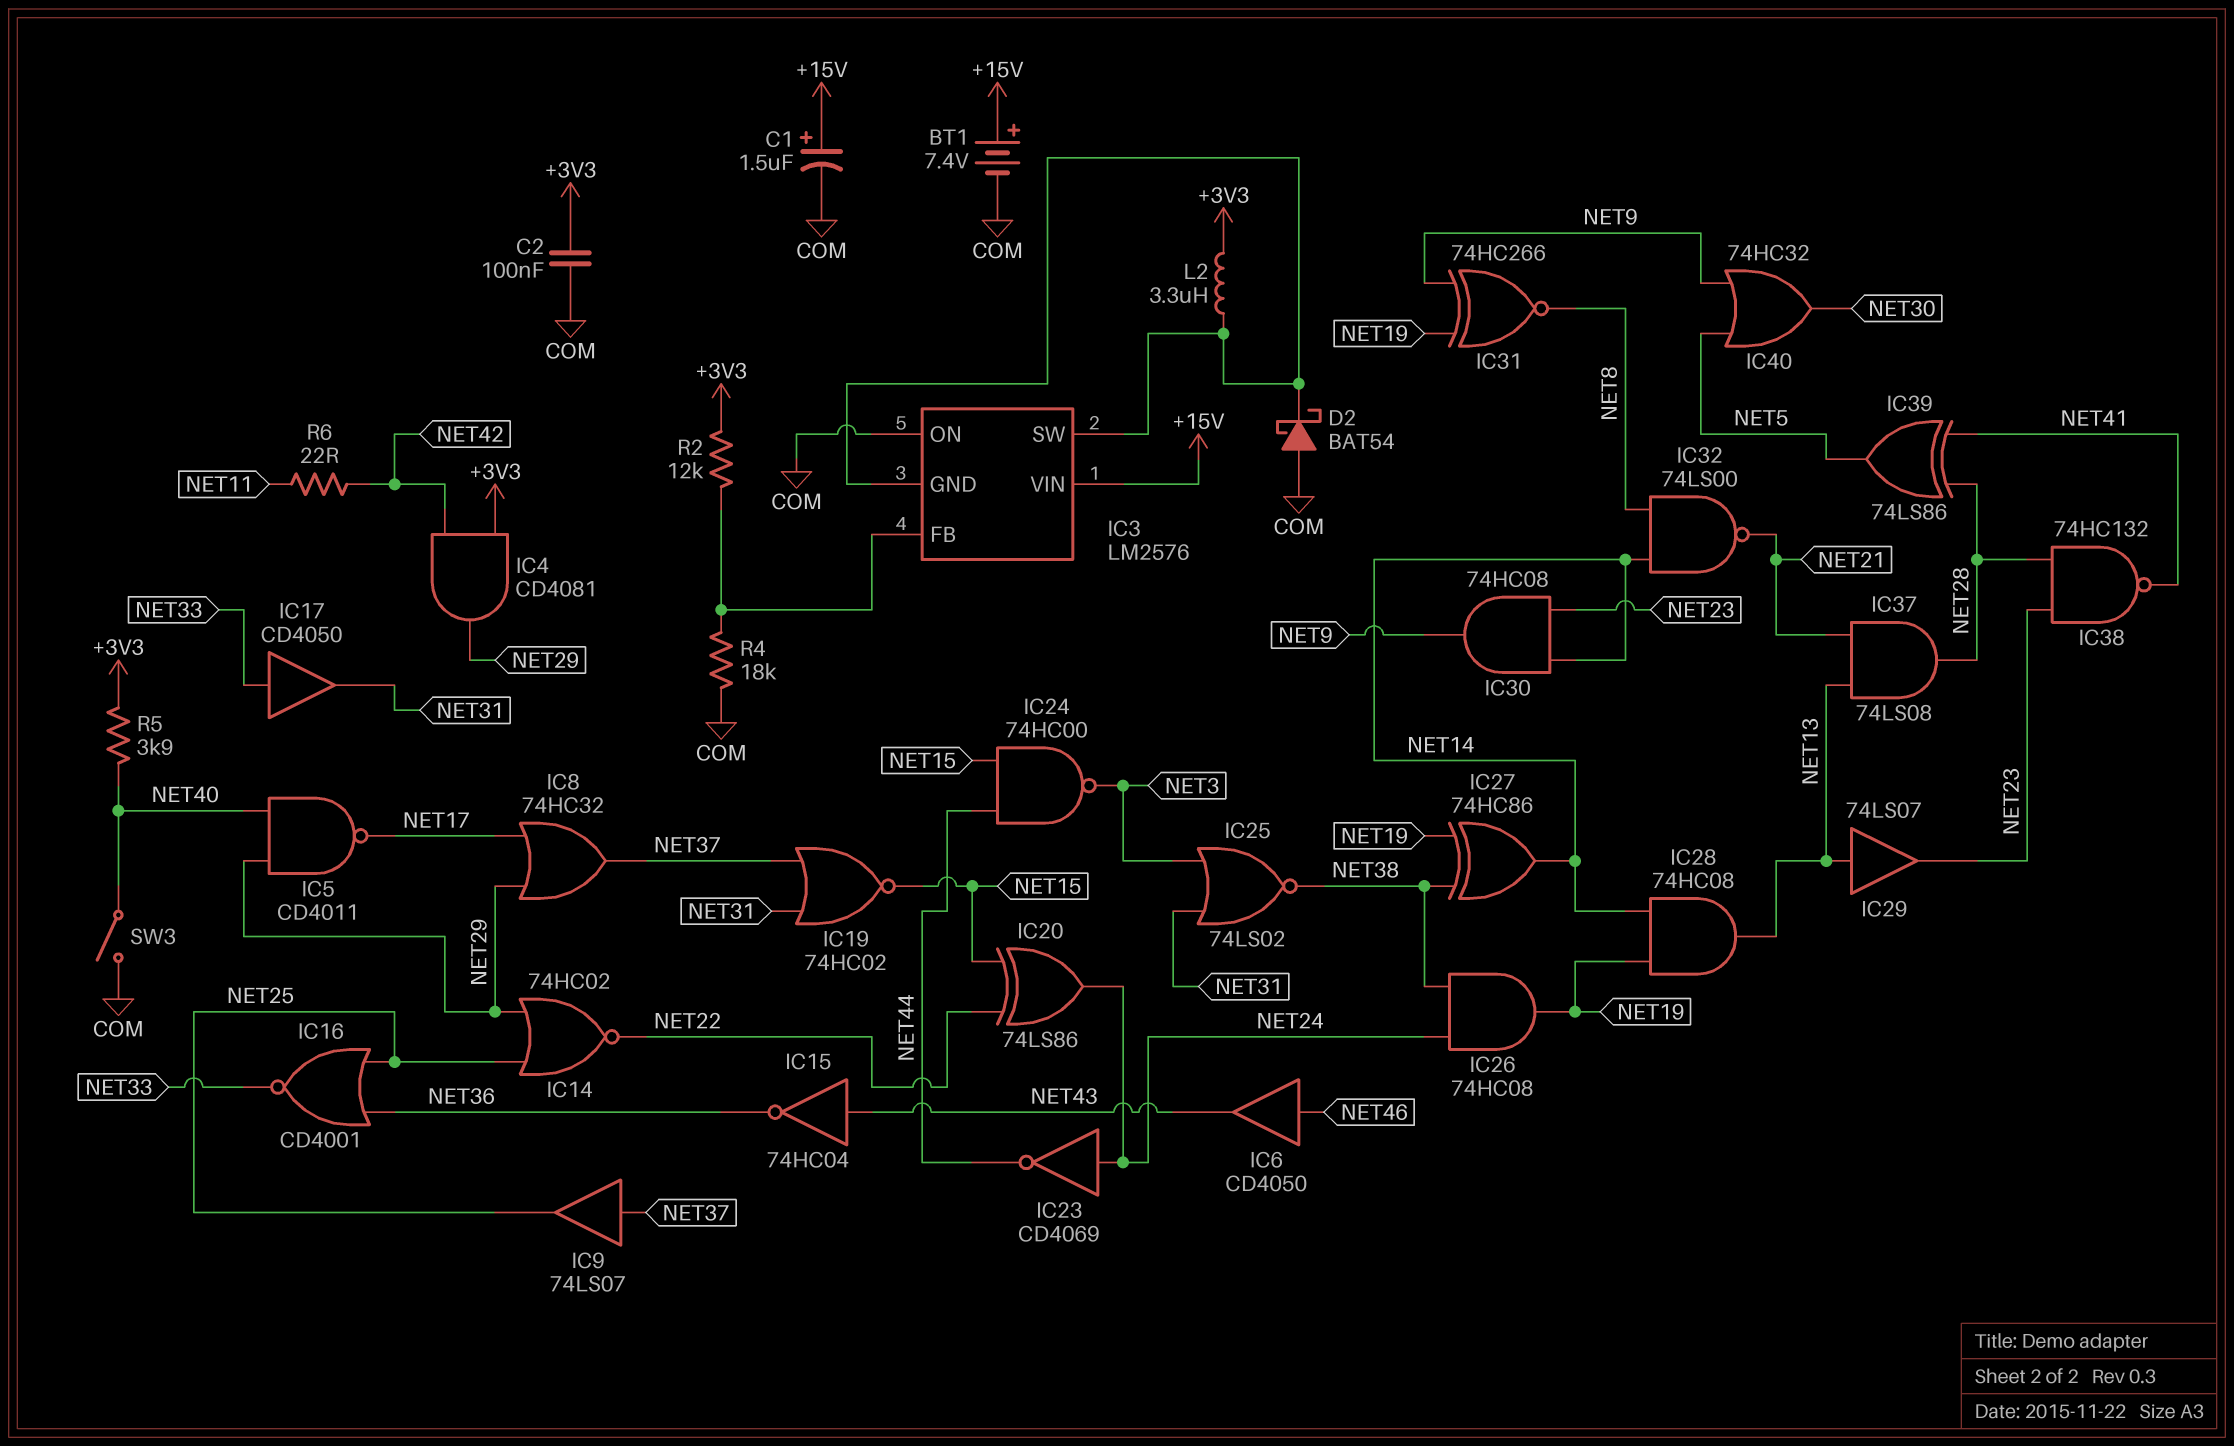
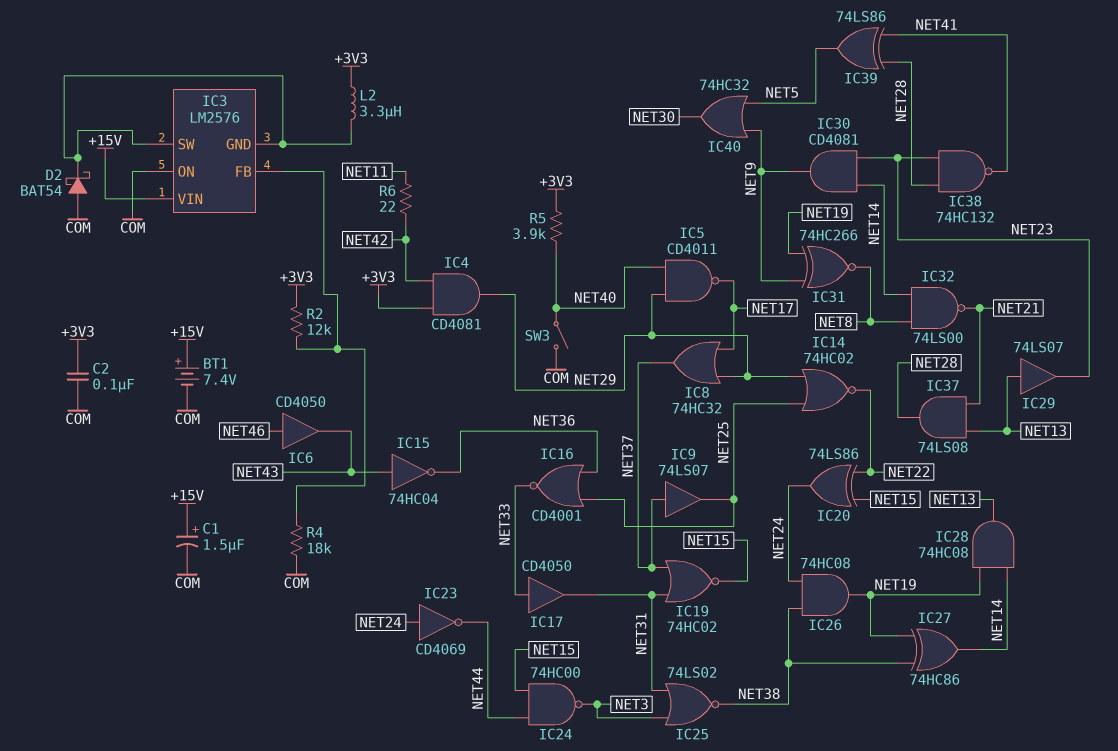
IC30: AND 74HC08 (in NET14, in NET23, out NET9) -> AND CD4081 (in NET14, in NET23, out NET9)

